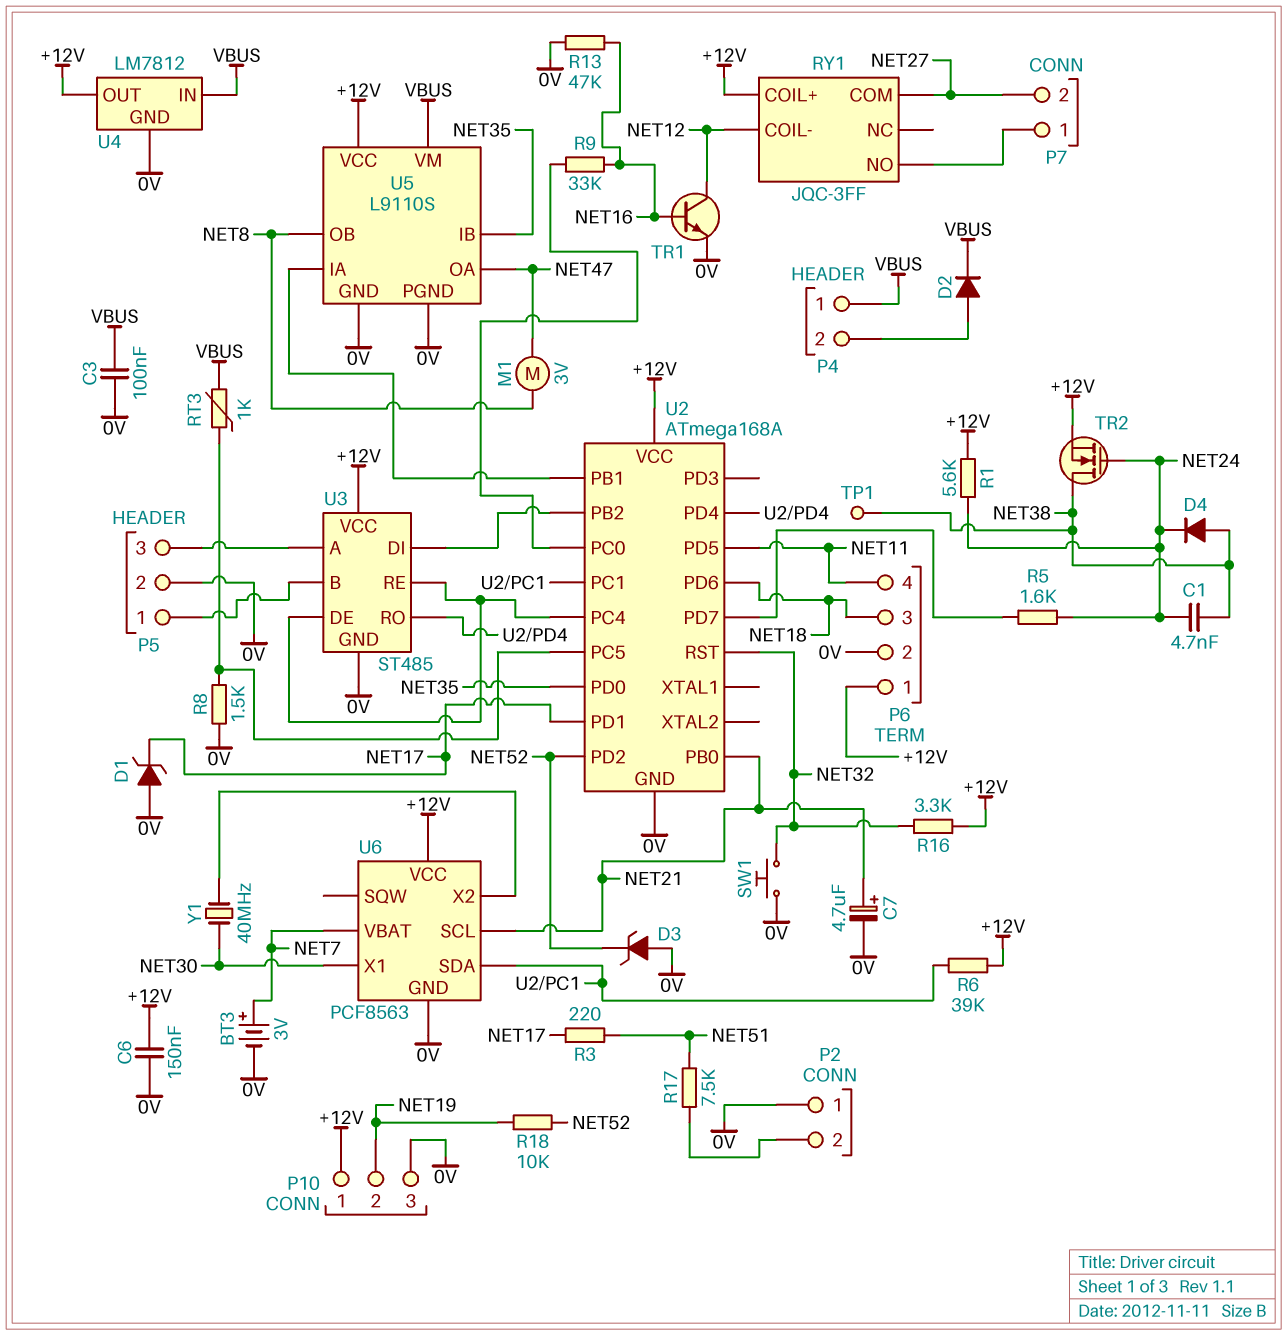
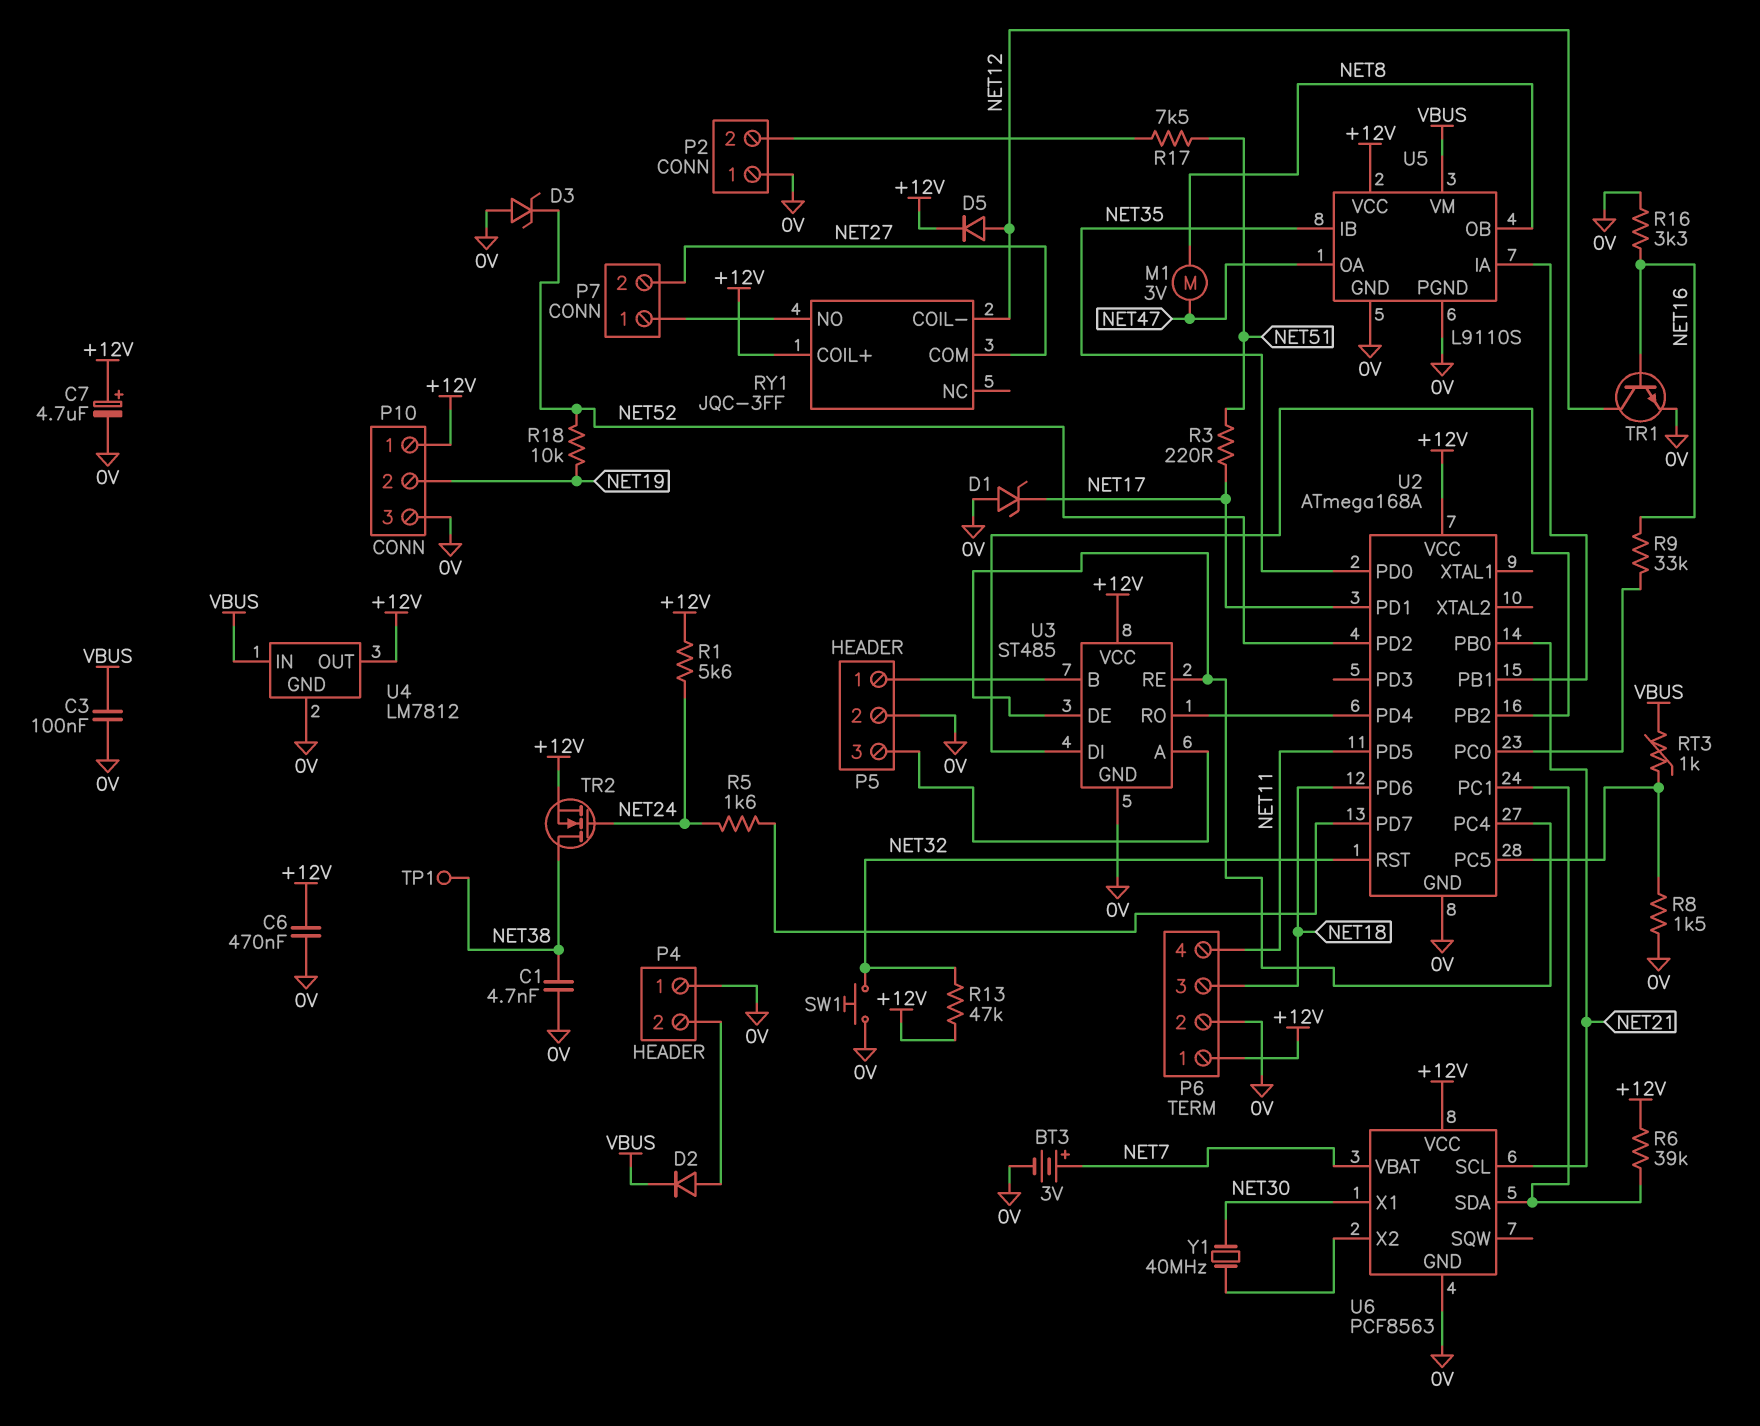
C1: 4.7nF (NET24, NET38) -> 4.7nF (0V, NET38)
C6: 150nF (+12V, 0V) -> 470nF (+12V, 0V)
C7: 4.7uF (plus NET21, minus 0V) -> 4.7uF (plus +12V, minus 0V)
D4: diode (A NET38, K NET24) -> none
D5: none -> diode (A NET12, K +12V)
P4 pin 1: VBUS -> 0V
R13: 47k (0V, NET16) -> 47k (+12V, NET32)
R16: 3.3k (+12V, NET32) -> 3.3k (0V, NET16)

